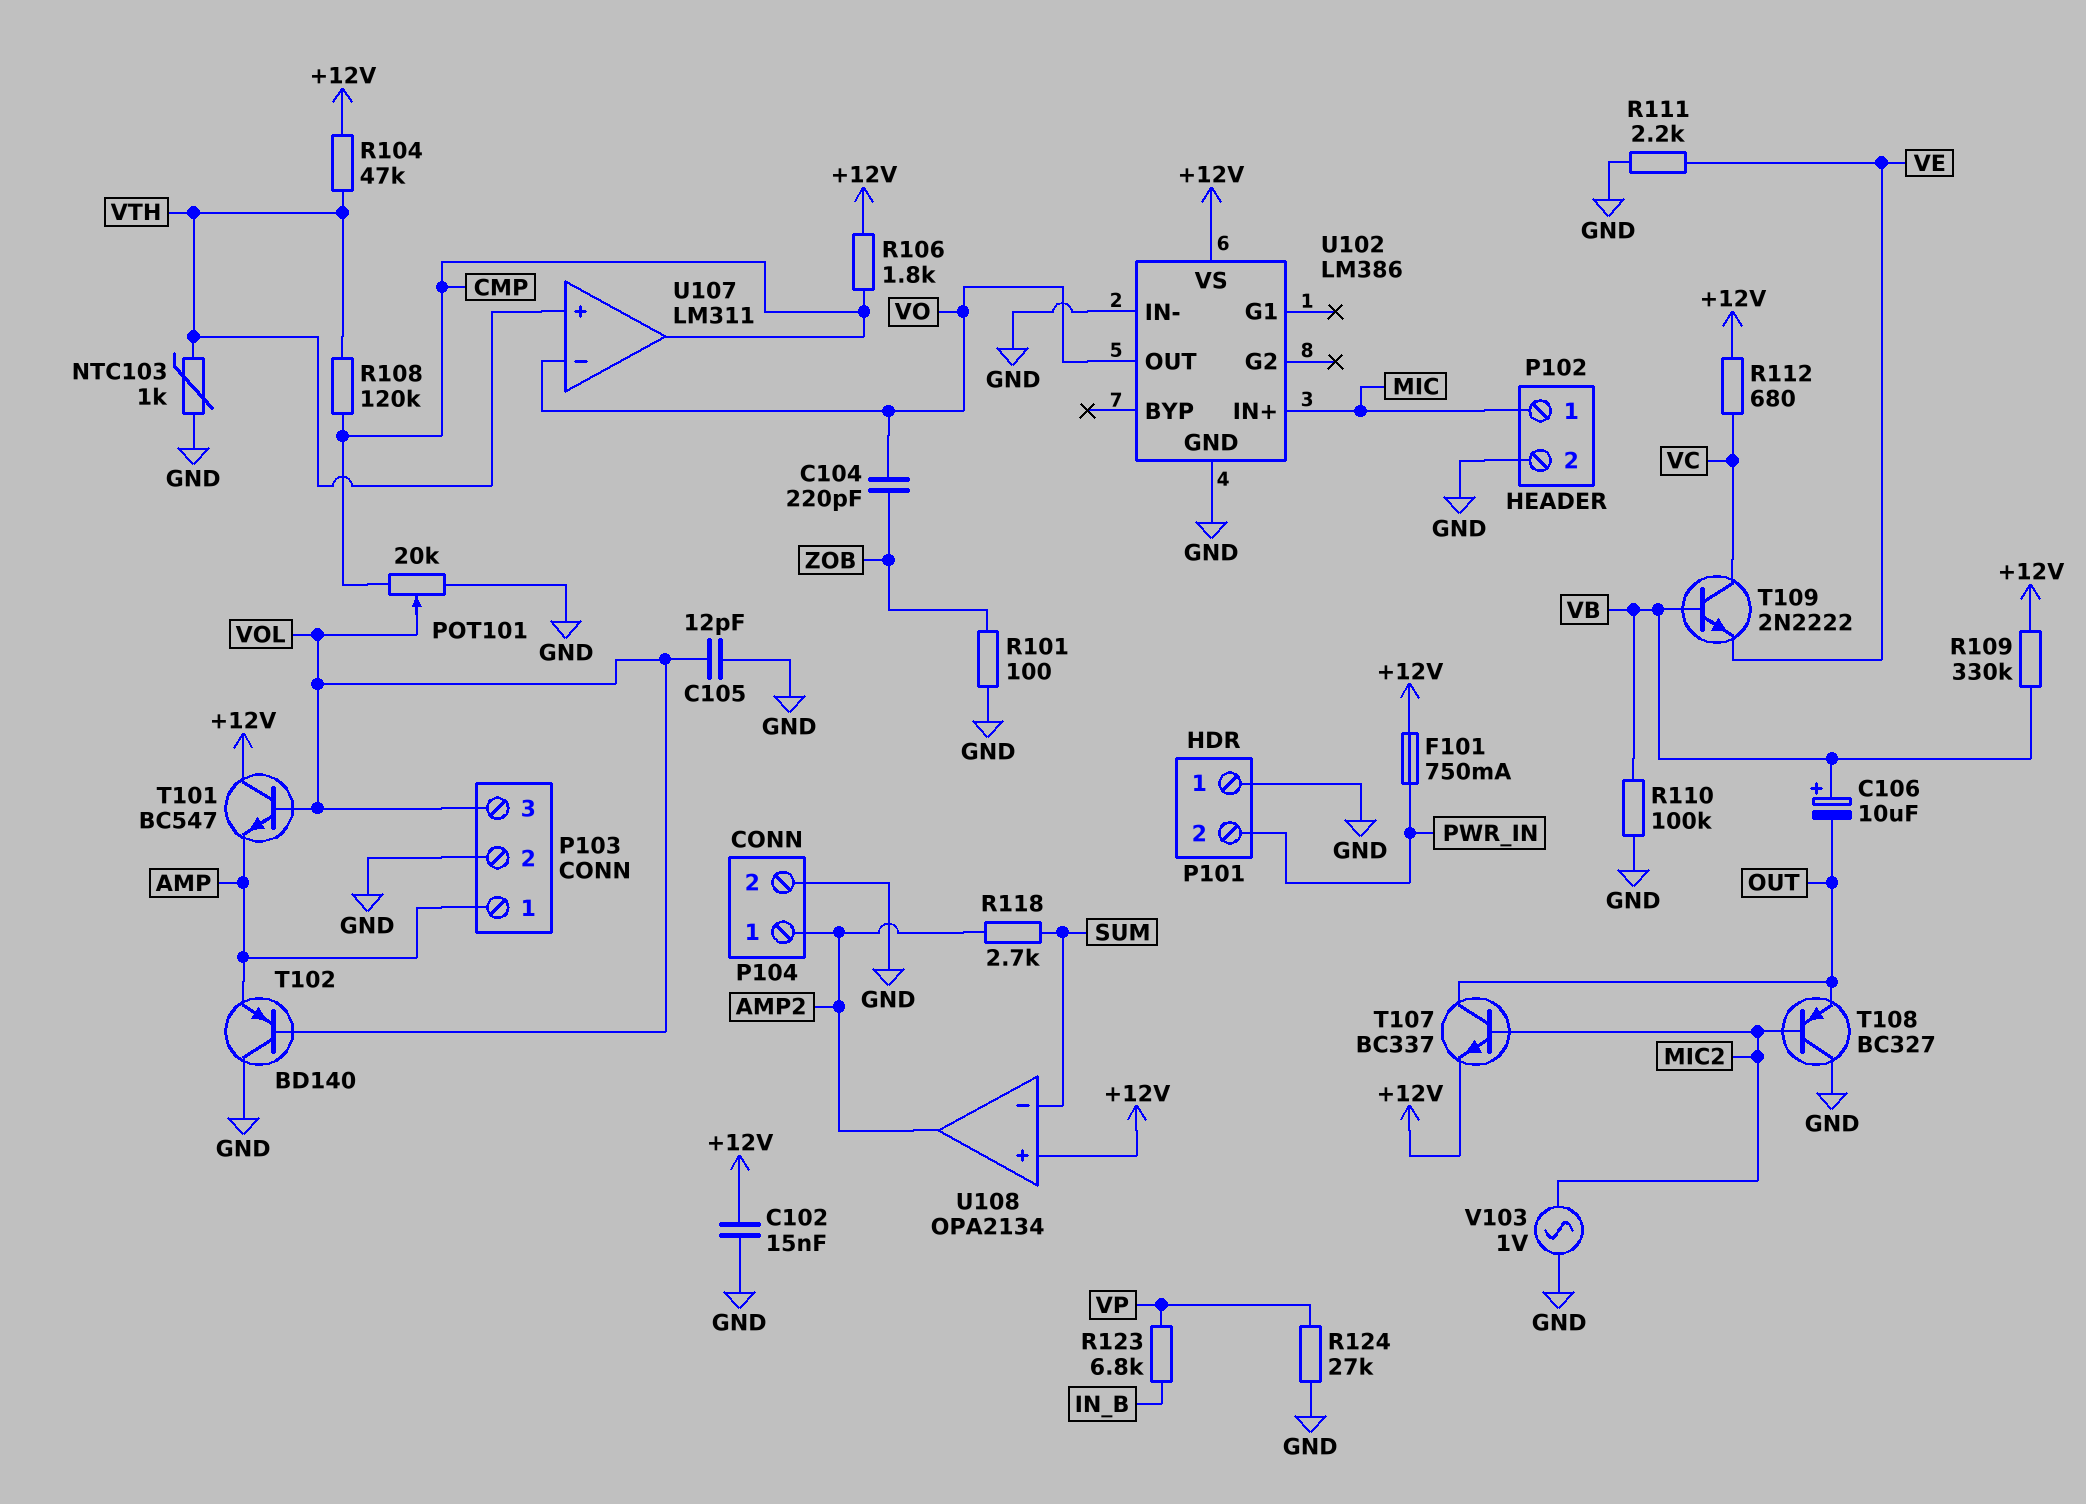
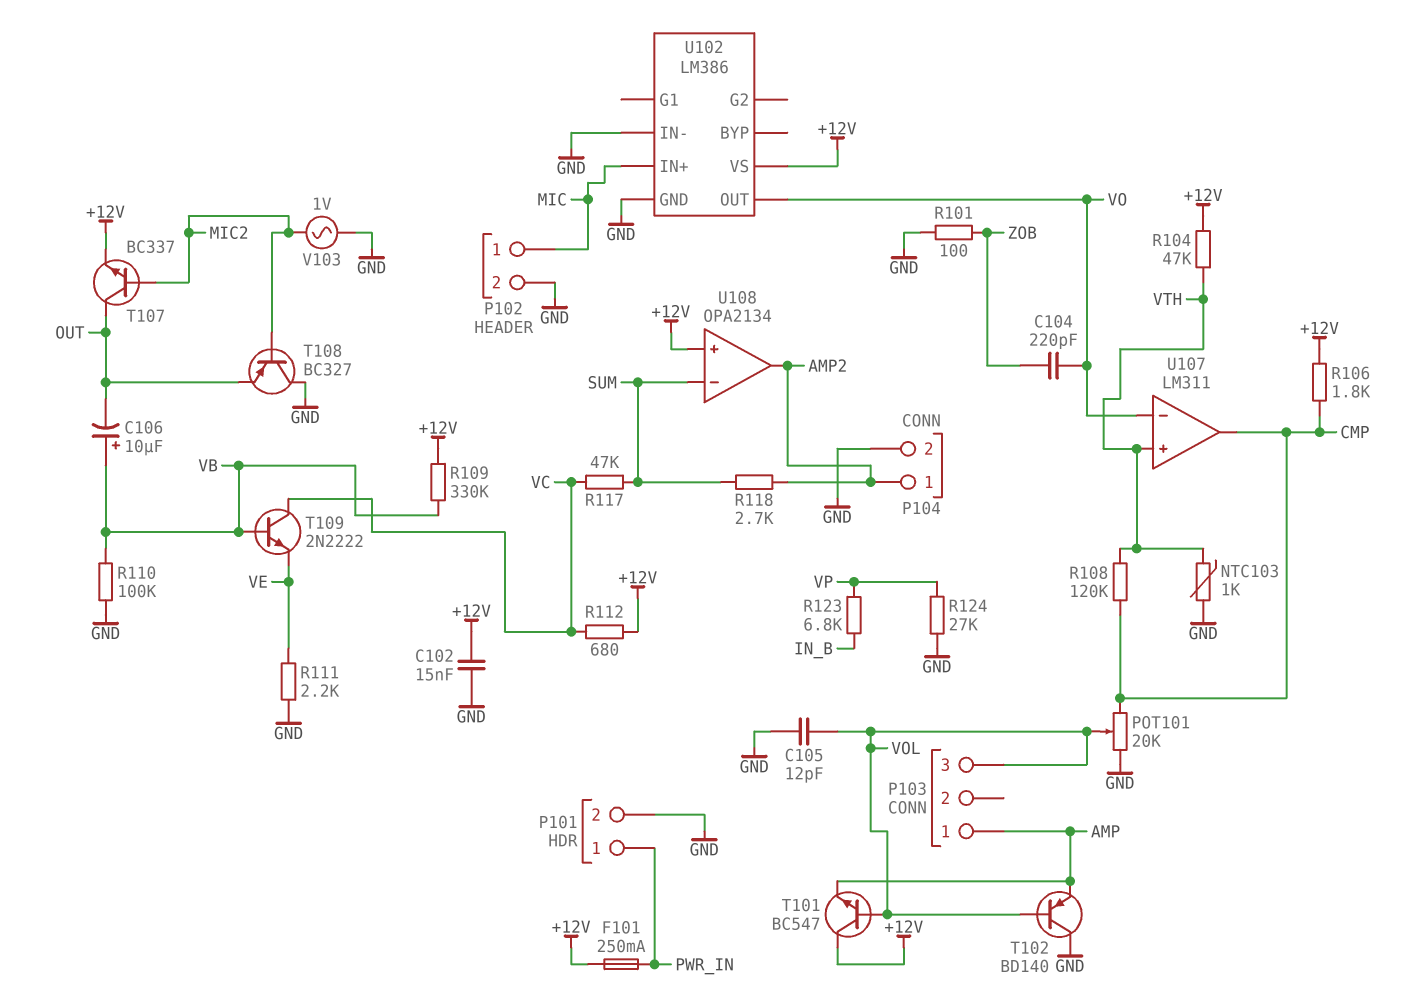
F101: 750mA (+12V, PWR_IN) -> 250mA (+12V, PWR_IN)
P101 pin 1: GND -> PWR_IN
P101 pin 2: PWR_IN -> GND
P103 pin 2: GND -> none
R117: none -> 47k (SUM, VC)

